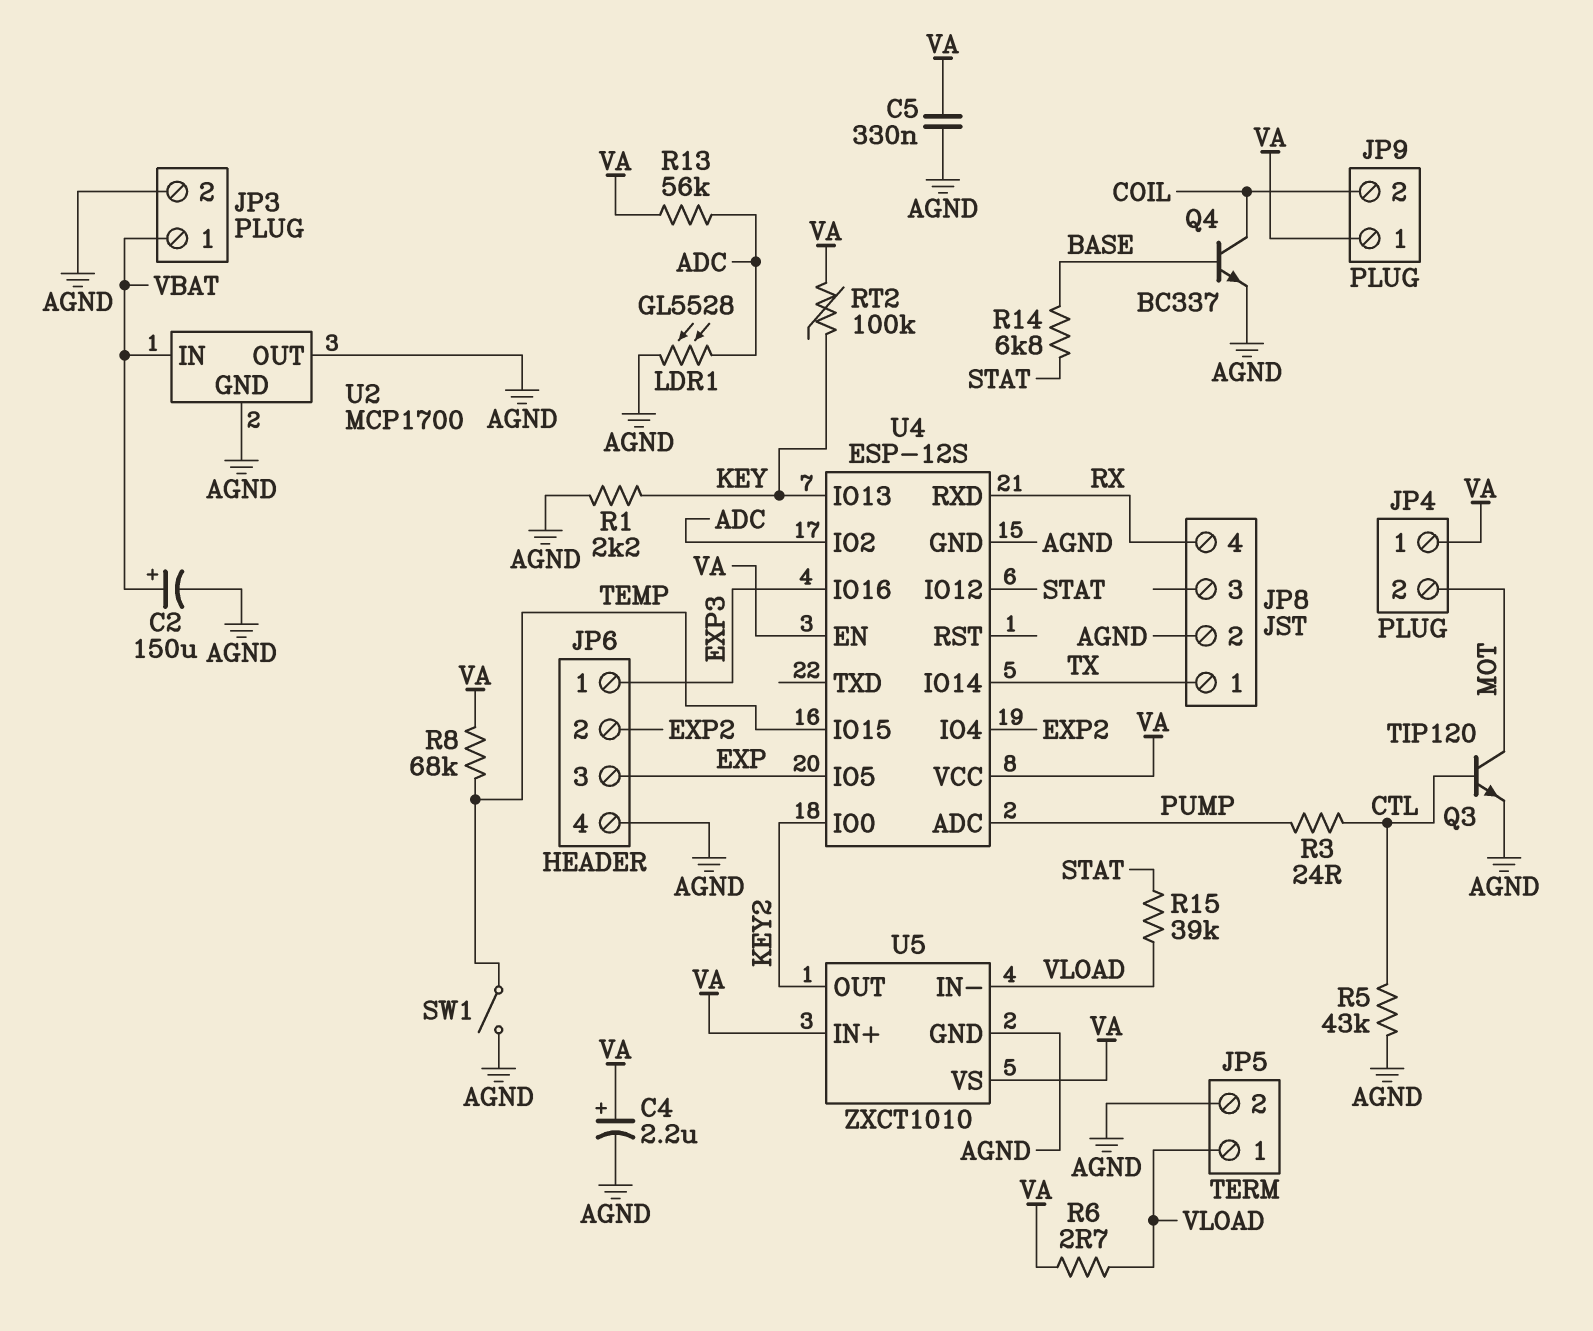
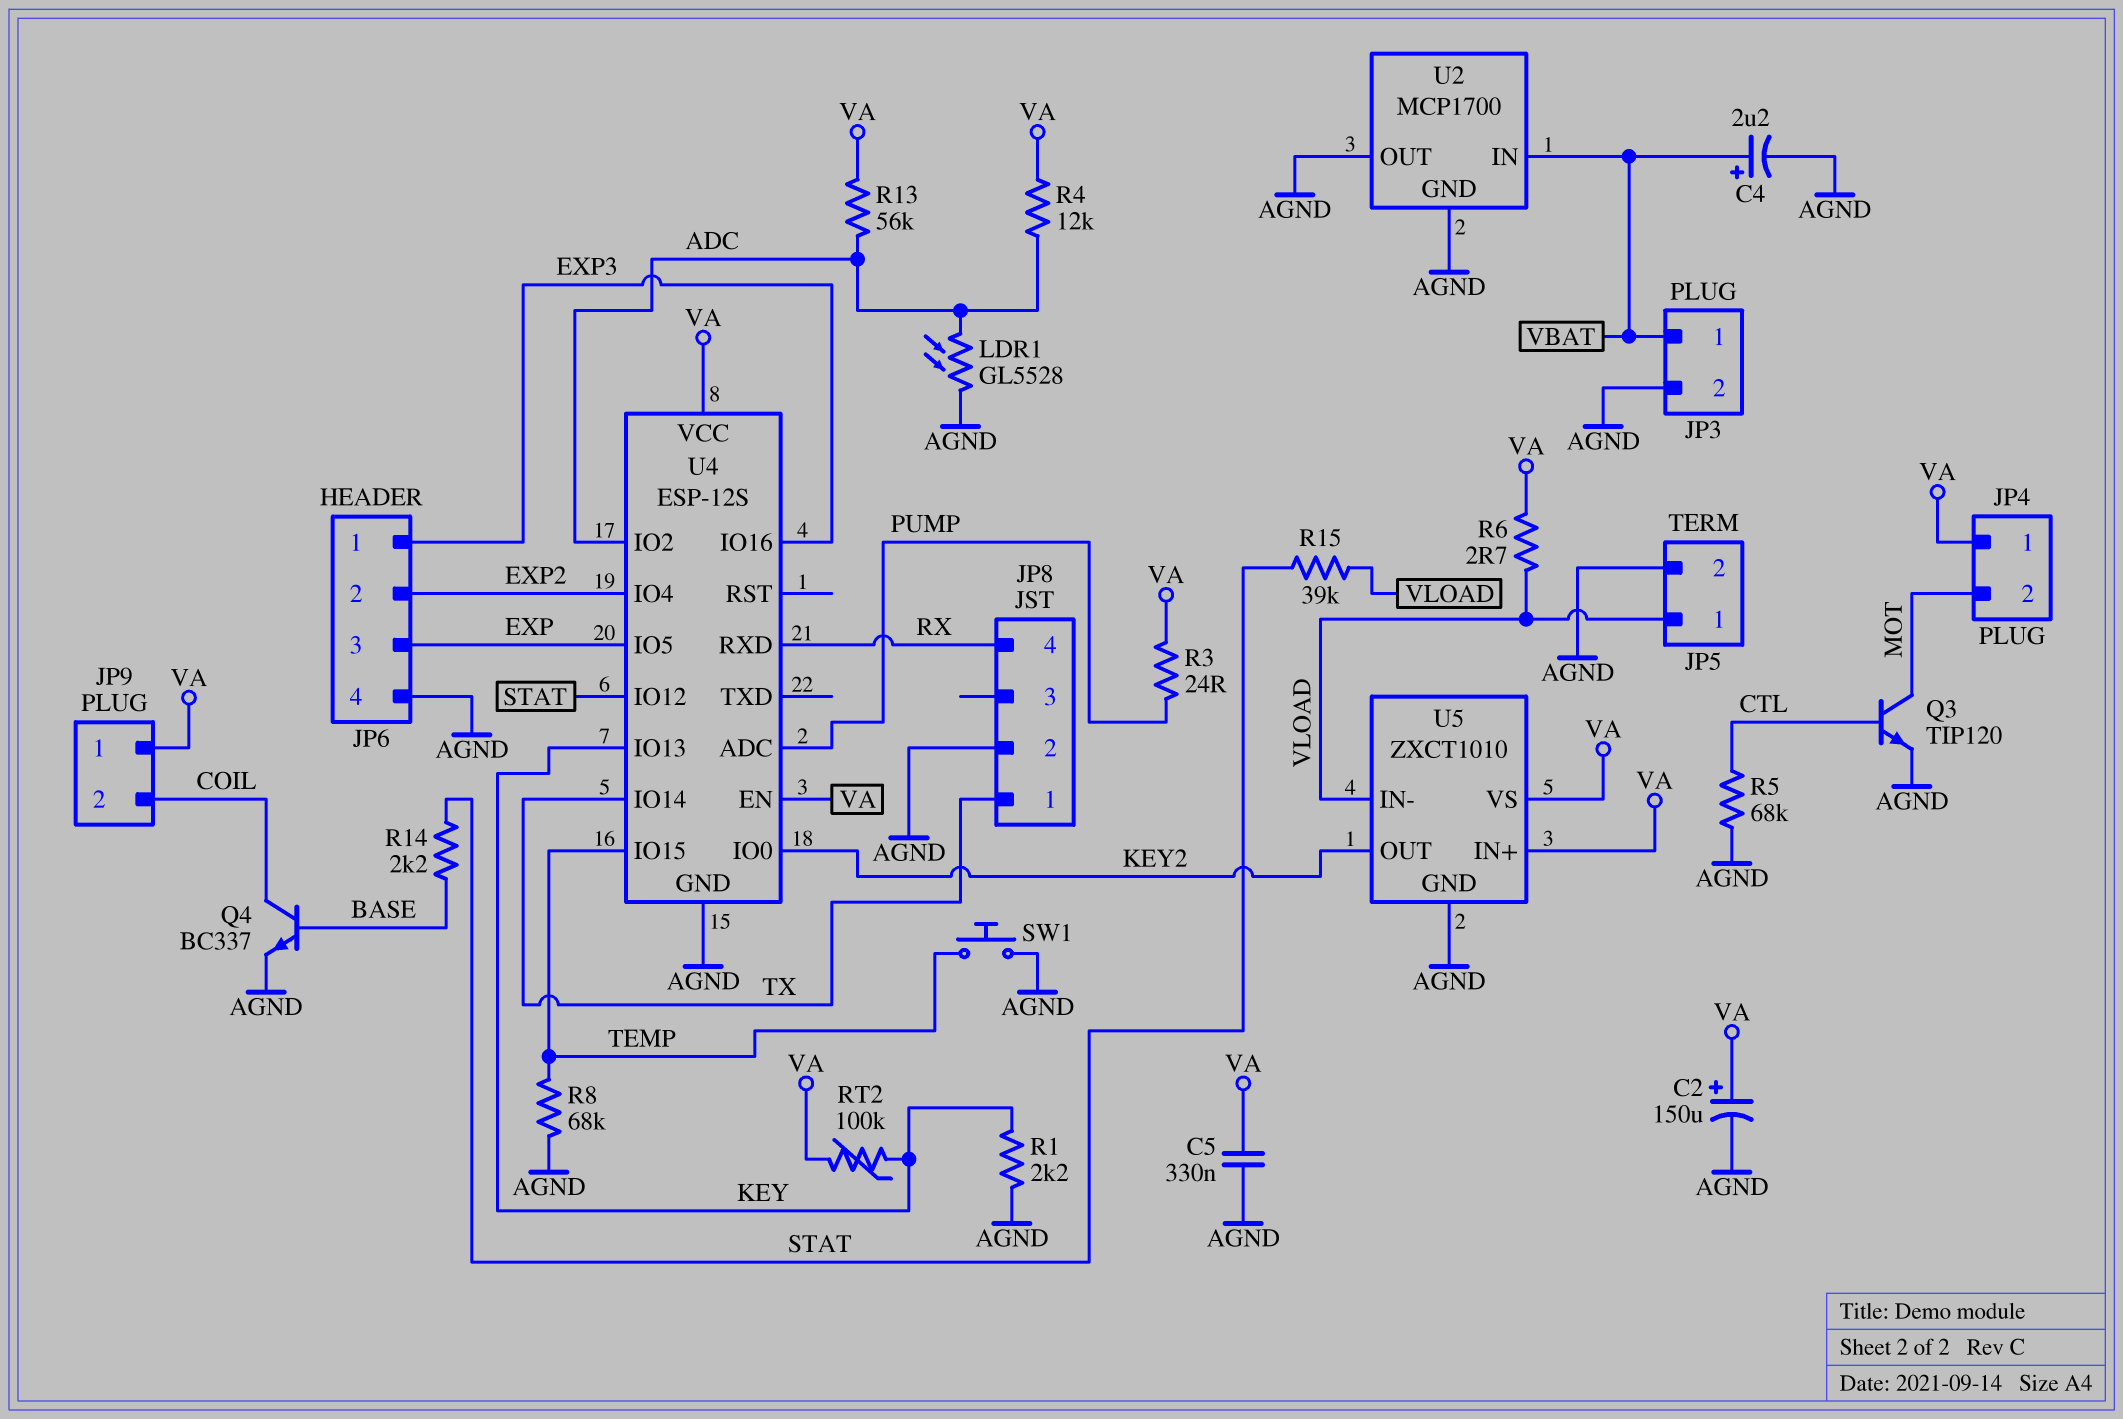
C2: 150uF (plus VBAT, minus AGND) -> 150uF (plus VA, minus AGND)
C4: 2.2uF (plus VA, minus AGND) -> 2.2uF (plus VBAT, minus AGND)
R3: 24 (CTL, PUMP) -> 24 (PUMP, VA)
R4: none -> 12k (ADC, VA)
R5: 43k (AGND, CTL) -> 68k (AGND, CTL)
R8: 68k (TEMP, VA) -> 68k (AGND, TEMP)
R14: 6.8k (BASE, STAT) -> 2.2k (BASE, STAT)
SW1: switch (AGND, TEMP) -> button (AGND, TEMP)

